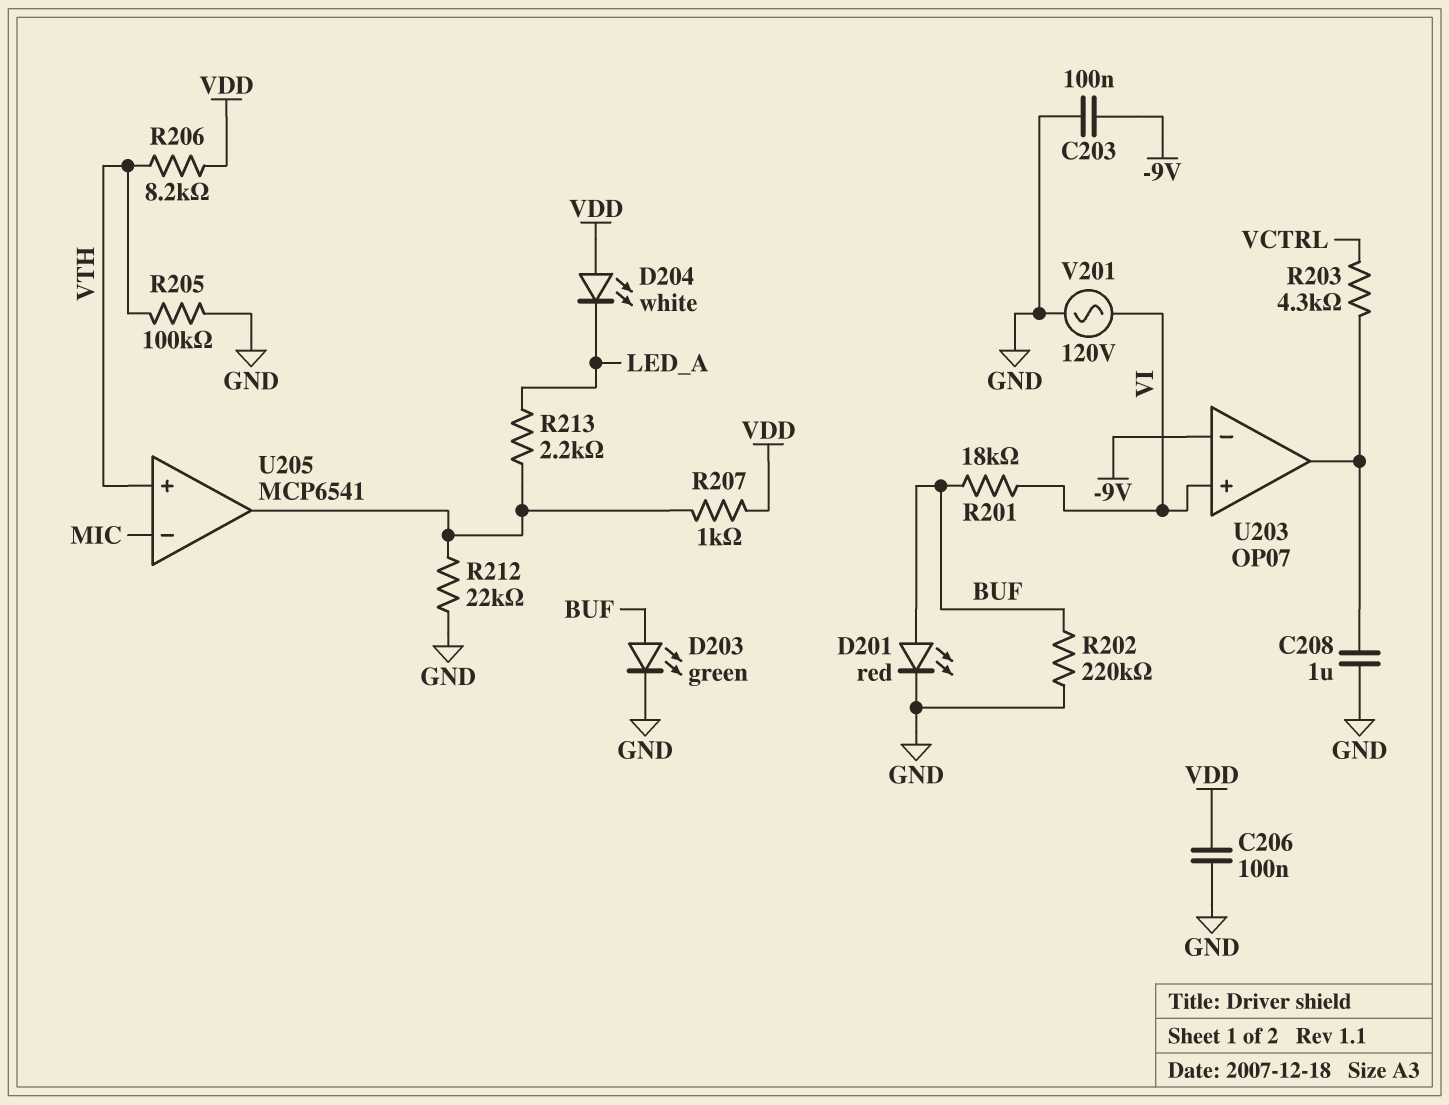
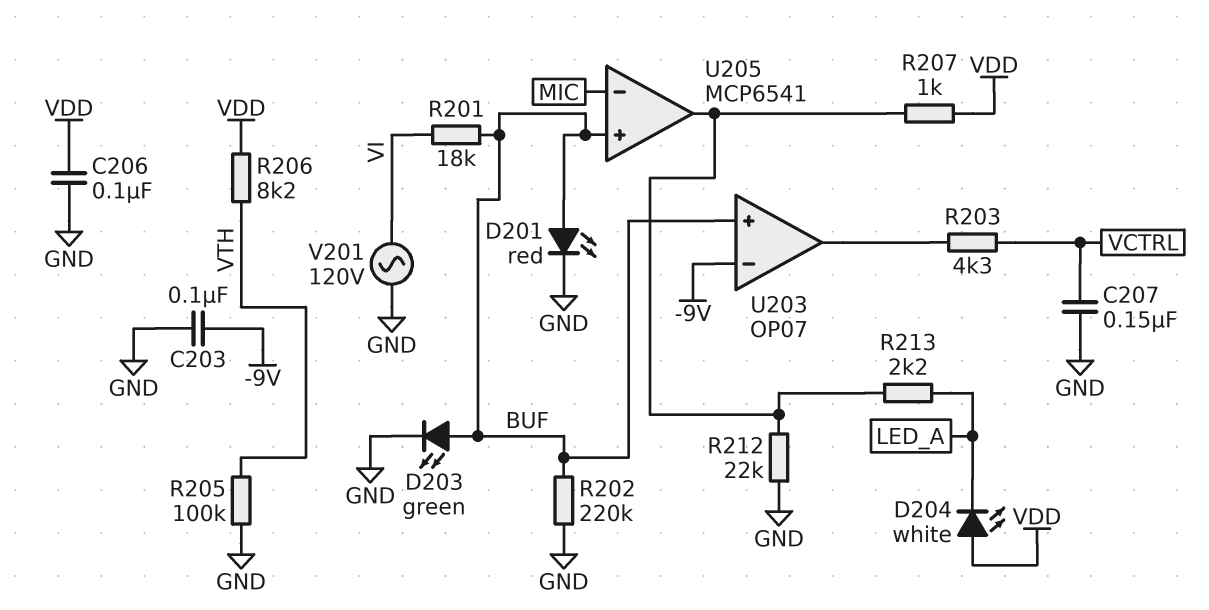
C207: none -> 150nF (GND, VCTRL)
C208: 1uF (GND, U203/out) -> none
U203 pin in+: VI -> BUF
U205 pin in+: VTH -> BUF

